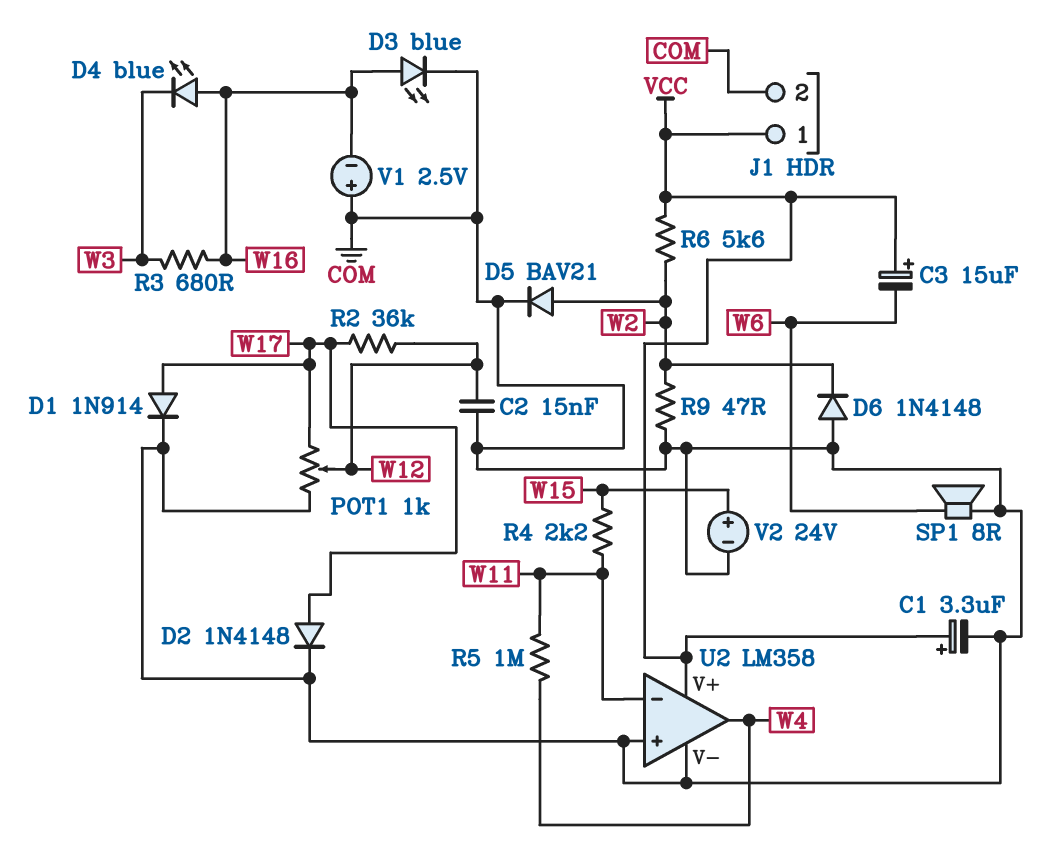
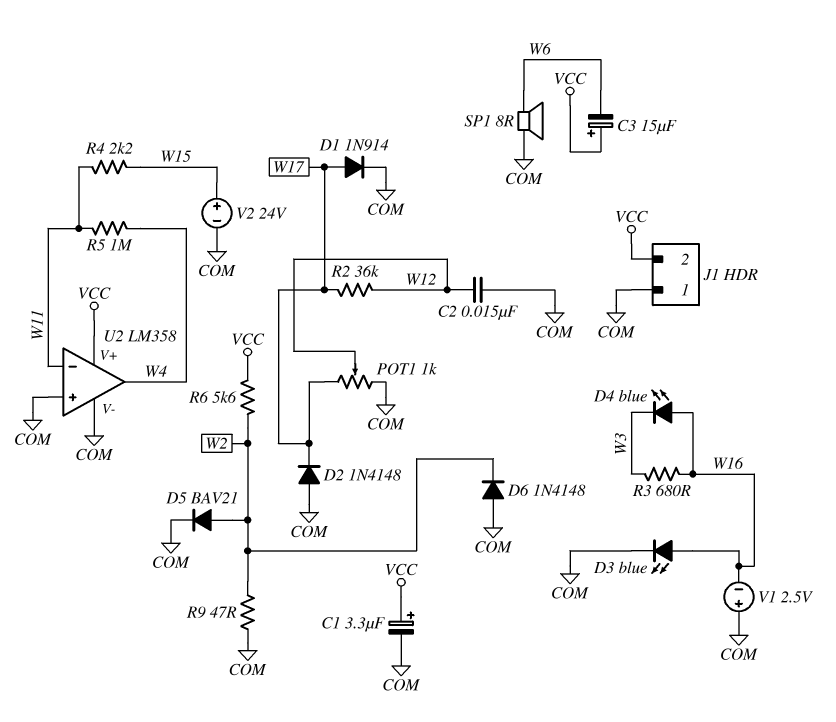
D2: diode 1N4148 (A W17, K COM) -> diode 1N4148 (A COM, K W17)
J1 pin 1: VCC -> COM
J1 pin 2: COM -> VCC

